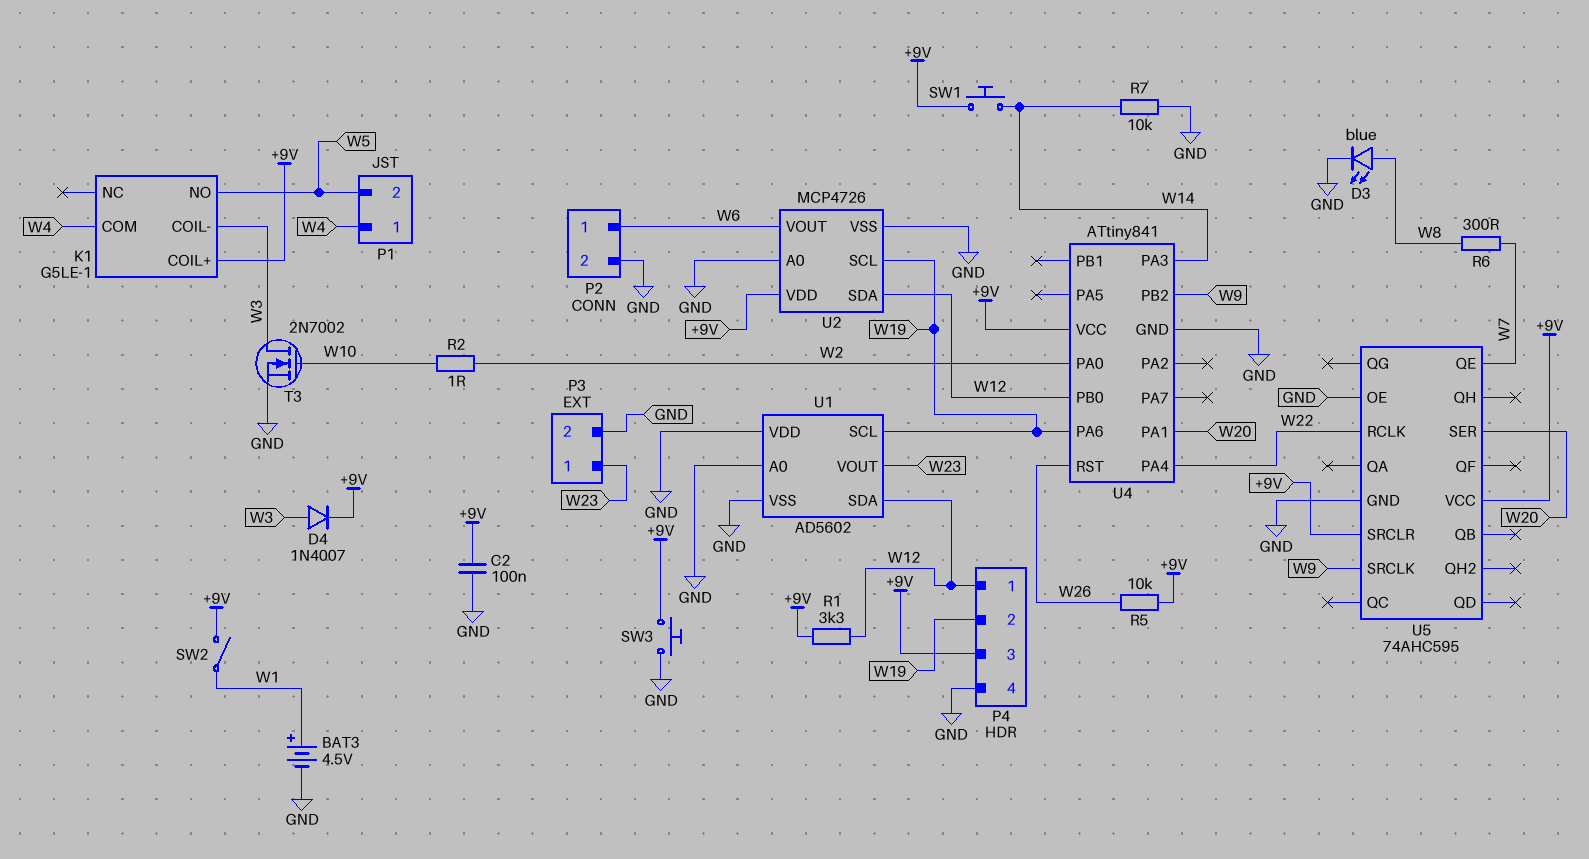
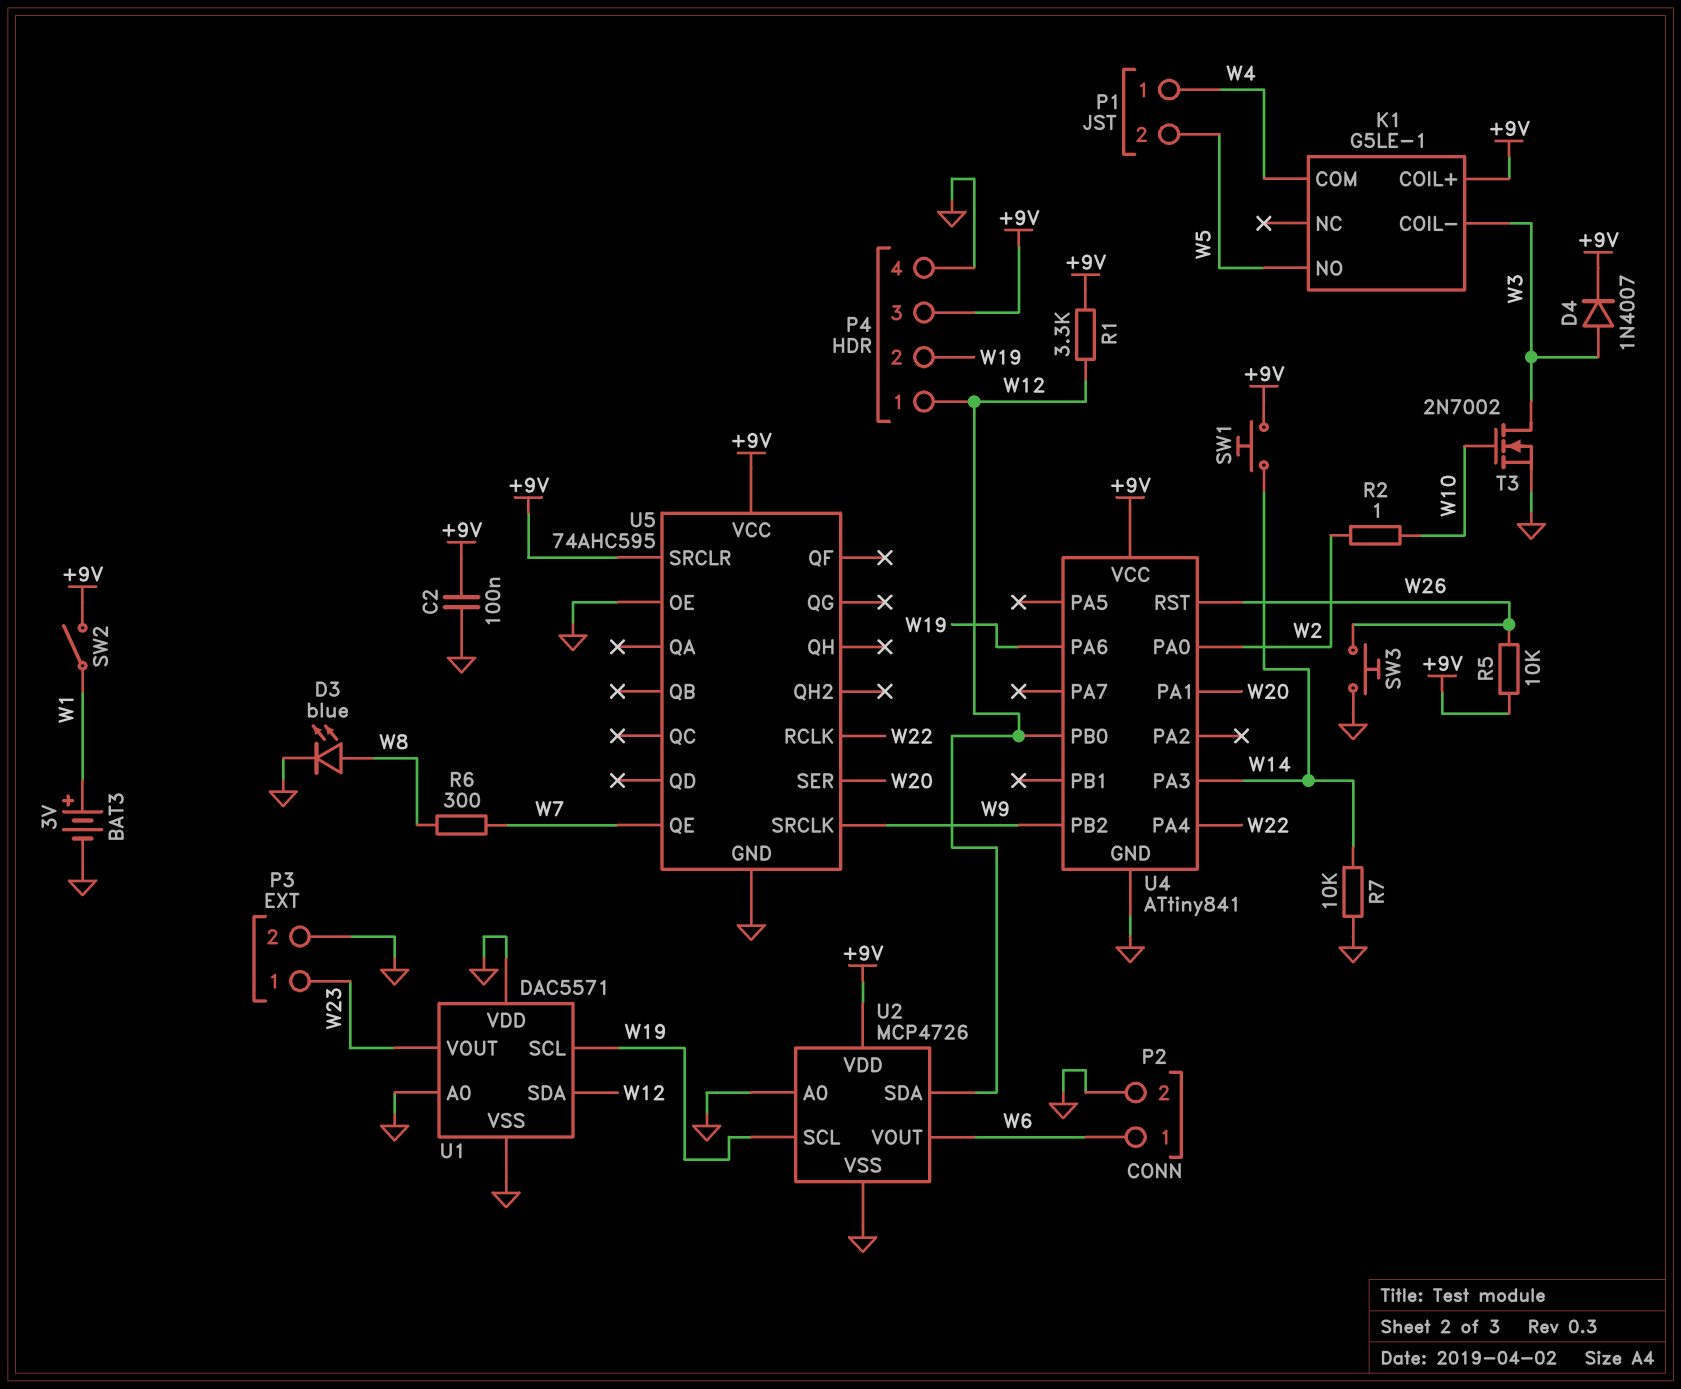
BAT3: 4.5V (plus W1, minus GND) -> 3V (plus W1, minus GND)
SW3: button (+9V, GND) -> button (GND, W26)
U1: AD5602 -> DAC5571

